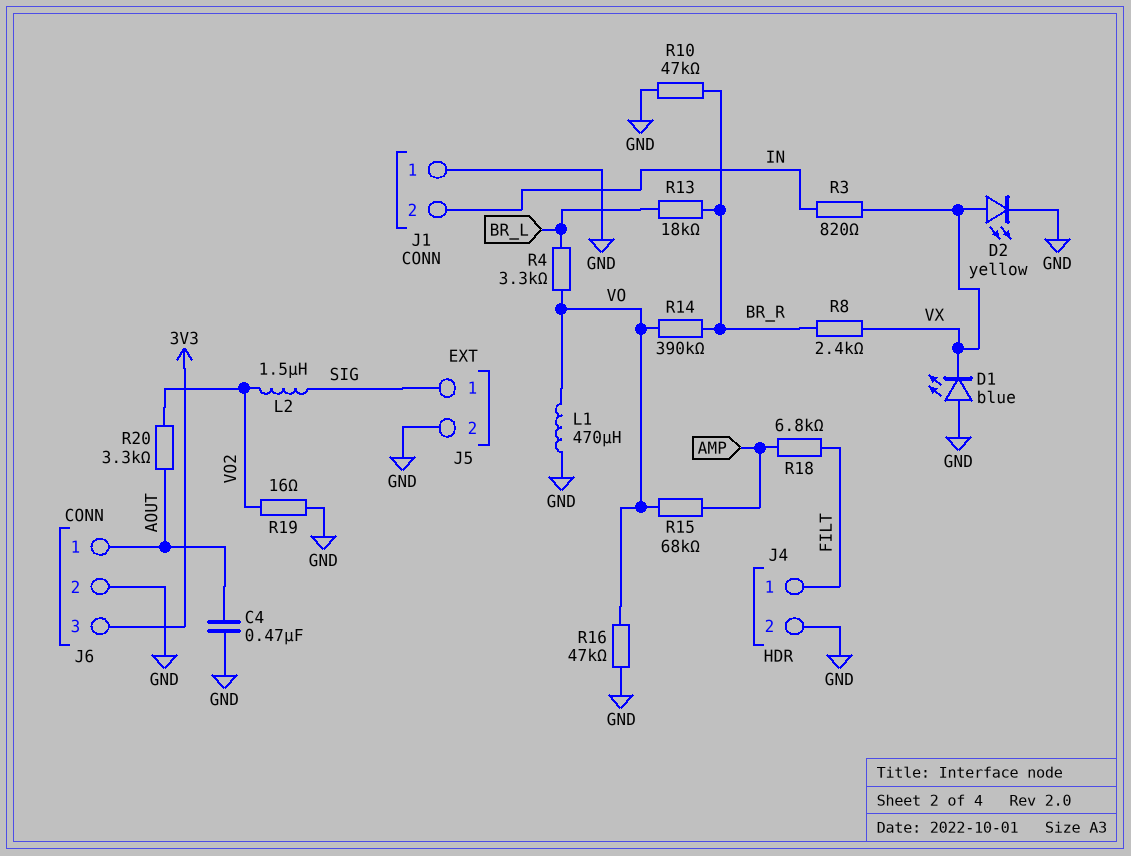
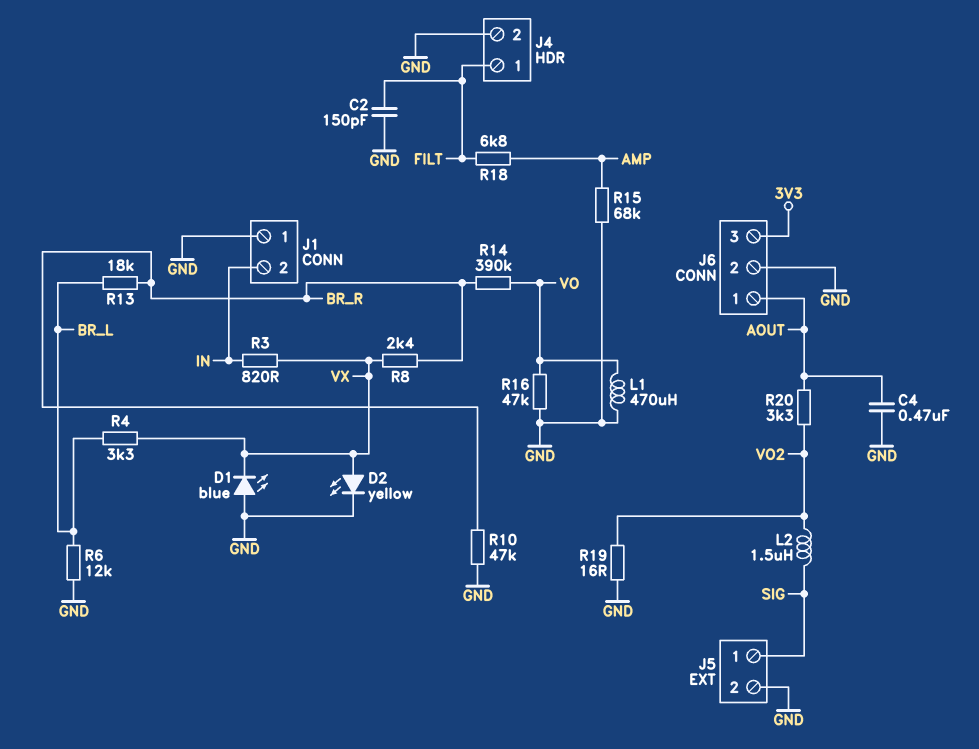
C2: none -> 150pF (FILT, GND)
R4: 3.3k (BR_L, VO) -> 3.3k (BR_L, VX)
R6: none -> 12k (BR_L, GND)
R15: 68k (AMP, VO) -> 68k (AMP, GND)

